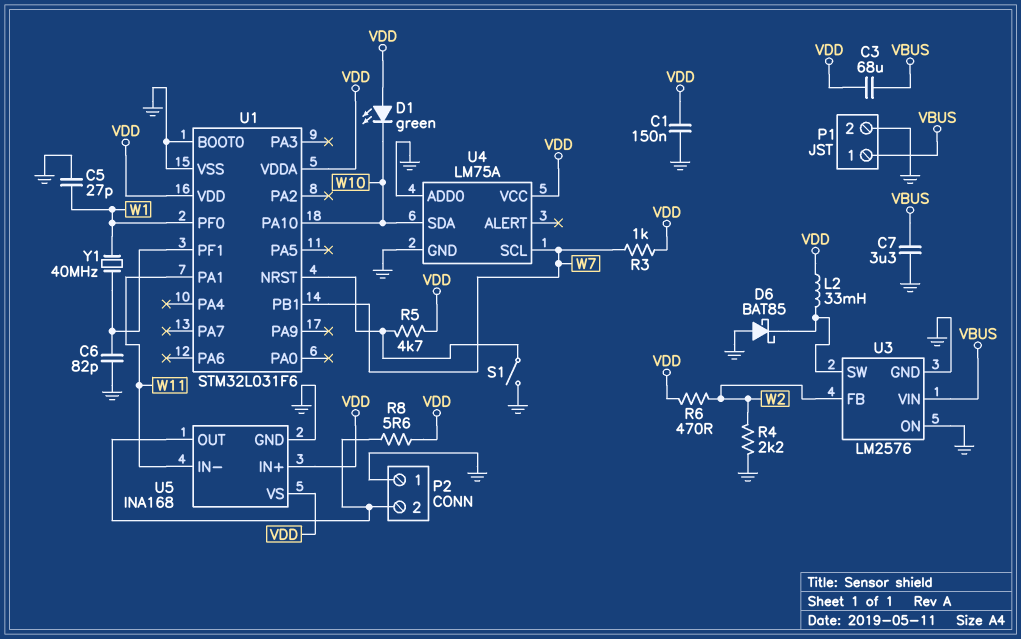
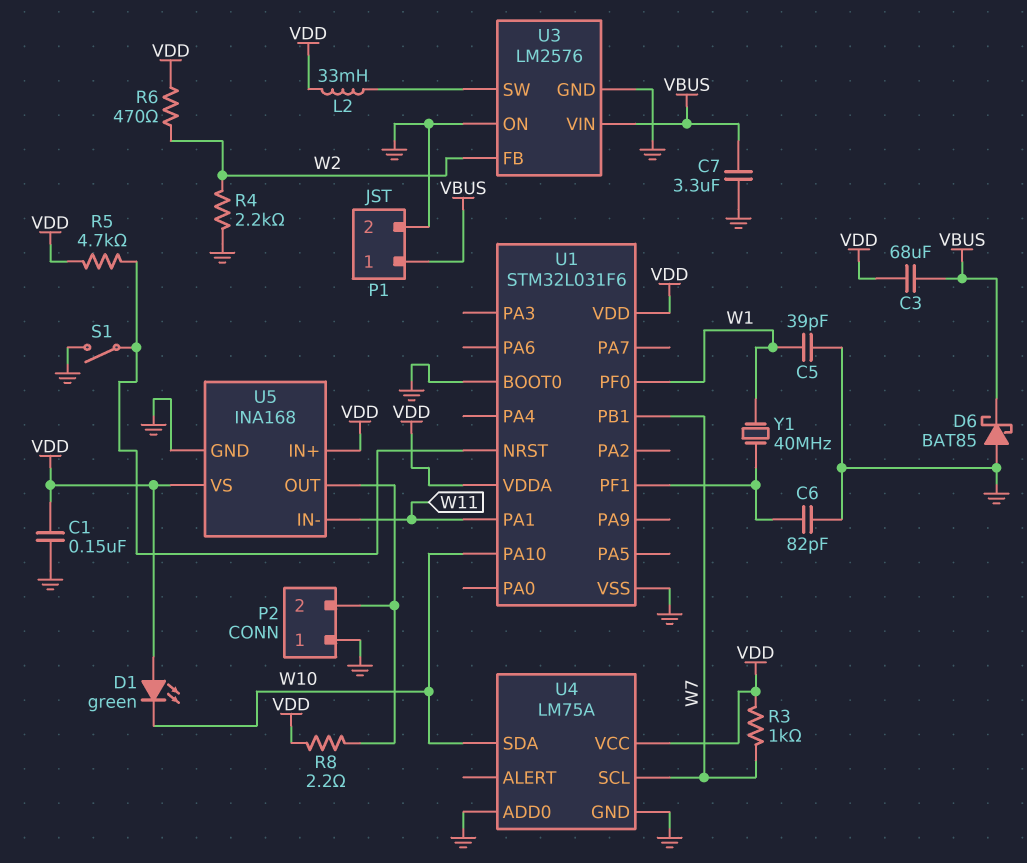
C5: 27pF (GND, W1) -> 39pF (GND, W1)
D6: schottky BAT85 (A GND, K U3/SW) -> schottky BAT85 (A GND, K VBUS)
R8: 5.6 (P2/2, VDD) -> 2.2 (P2/2, VDD)

